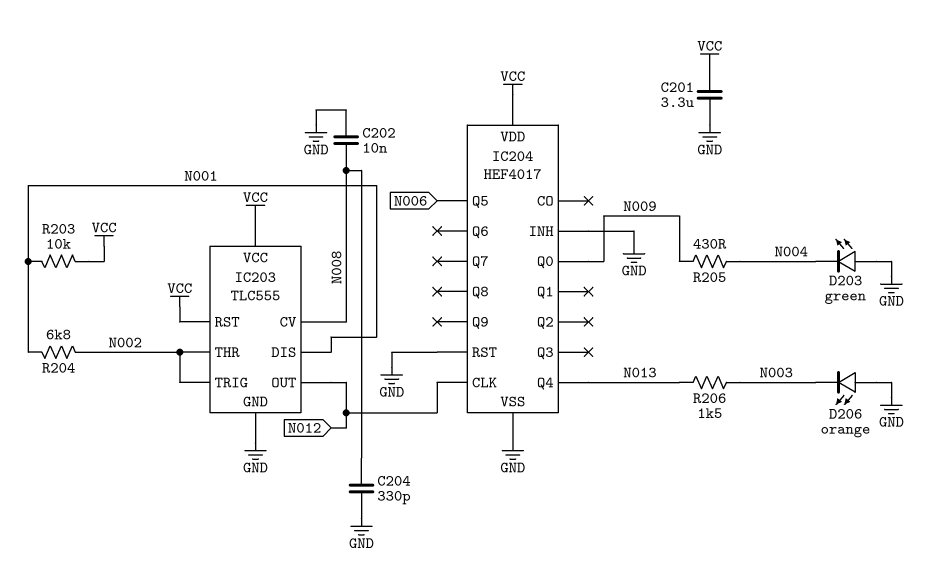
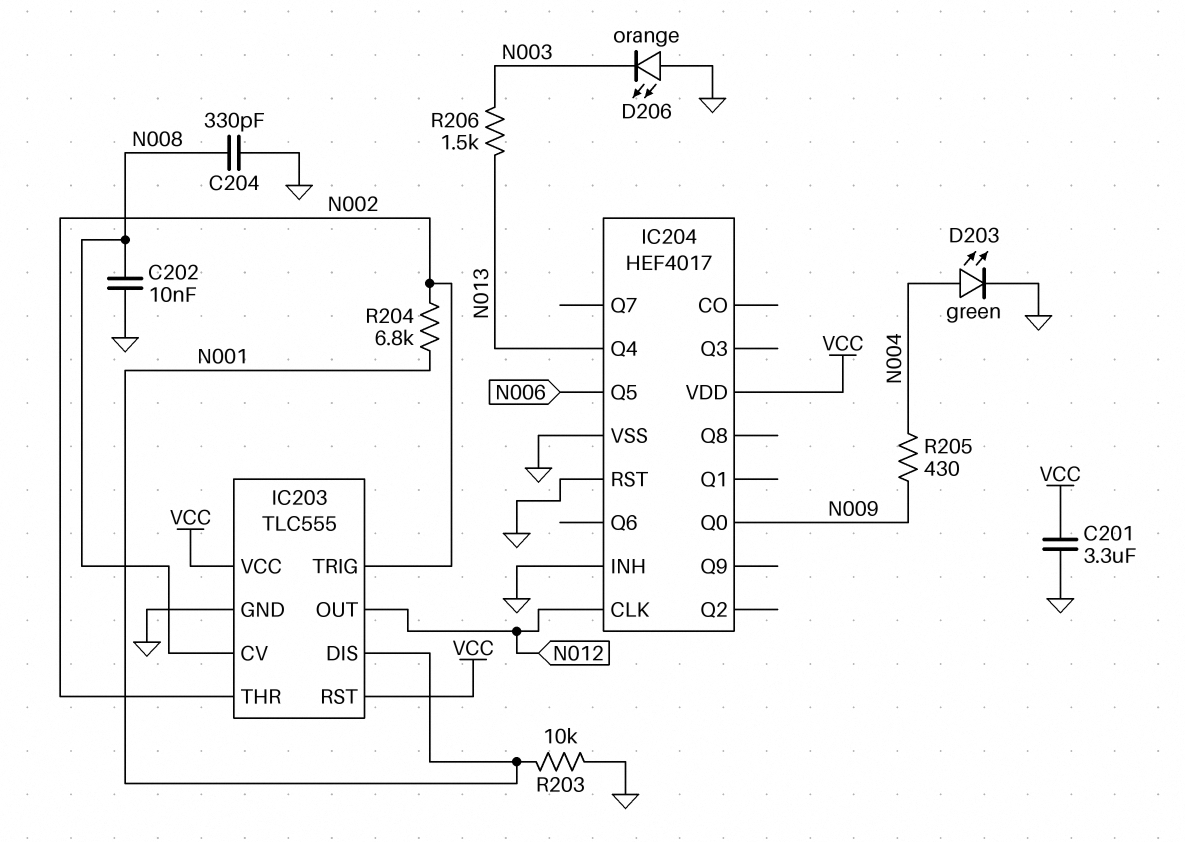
D203: LED green (A GND, K N004) -> LED green (A N004, K GND)
R203: 10k (N001, VCC) -> 10k (GND, N001)

